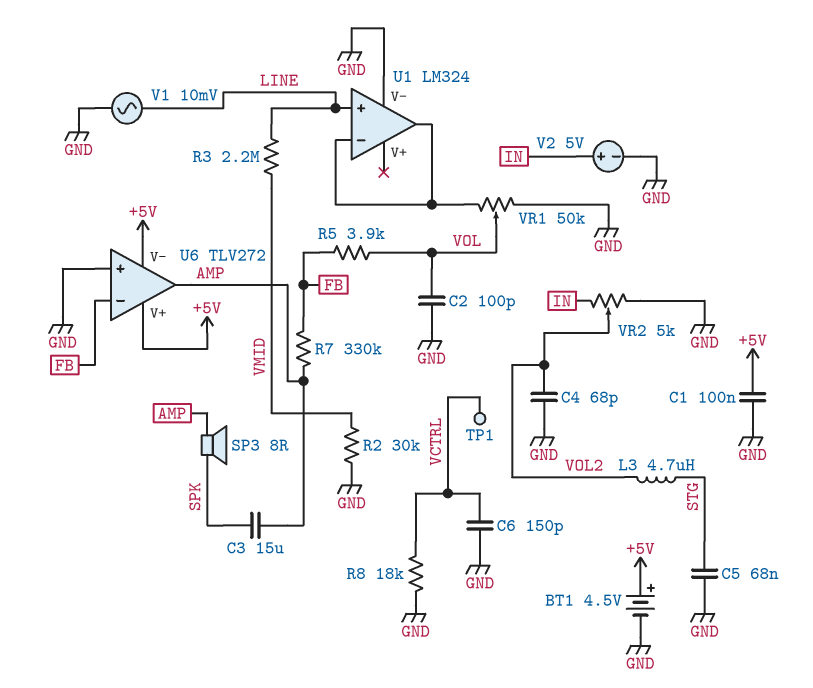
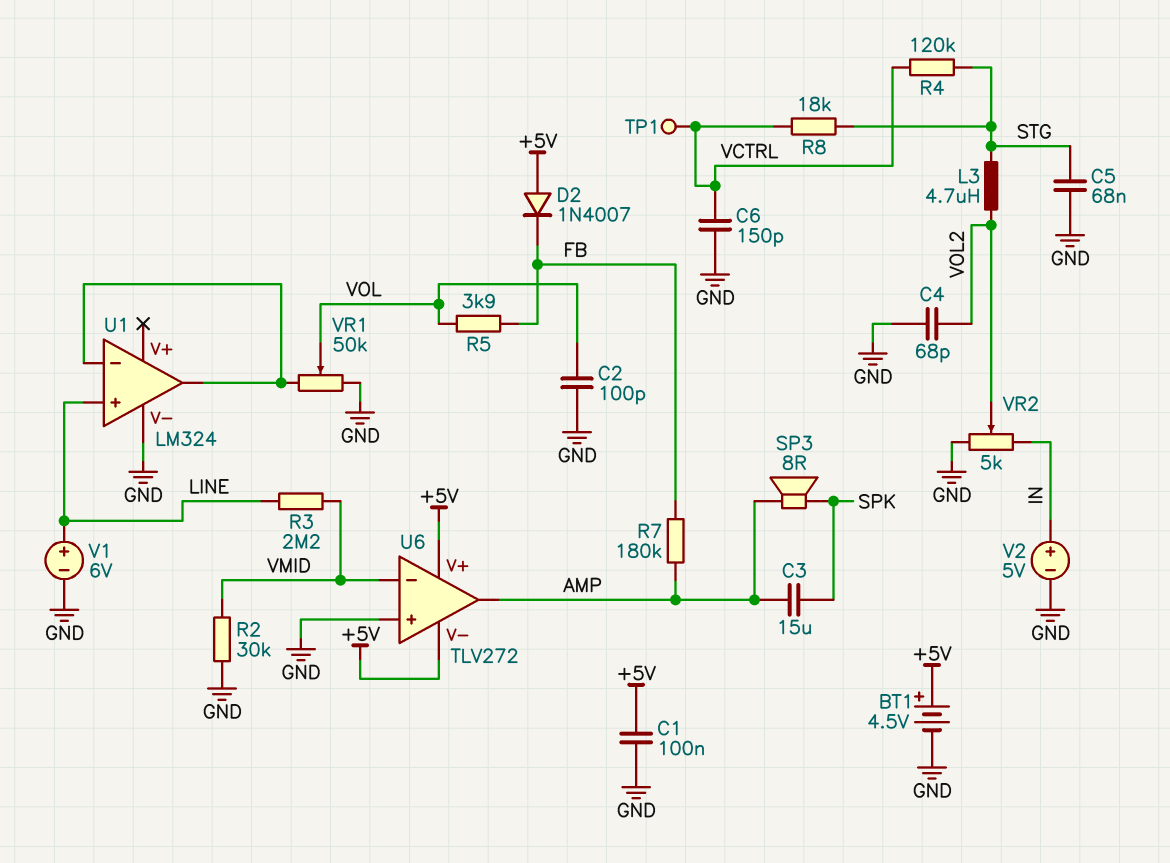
D2: none -> diode 1N4007 (A +5V, K FB)
R4: none -> 120k (STG, VCTRL)
R7: 330k (AMP, FB) -> 180k (AMP, FB)
R8: 18k (GND, VCTRL) -> 18k (STG, VCTRL)
U6 pin in-: FB -> VMID
V1: AC 10mV (GND, LINE) -> 6V (plus LINE, minus GND)

